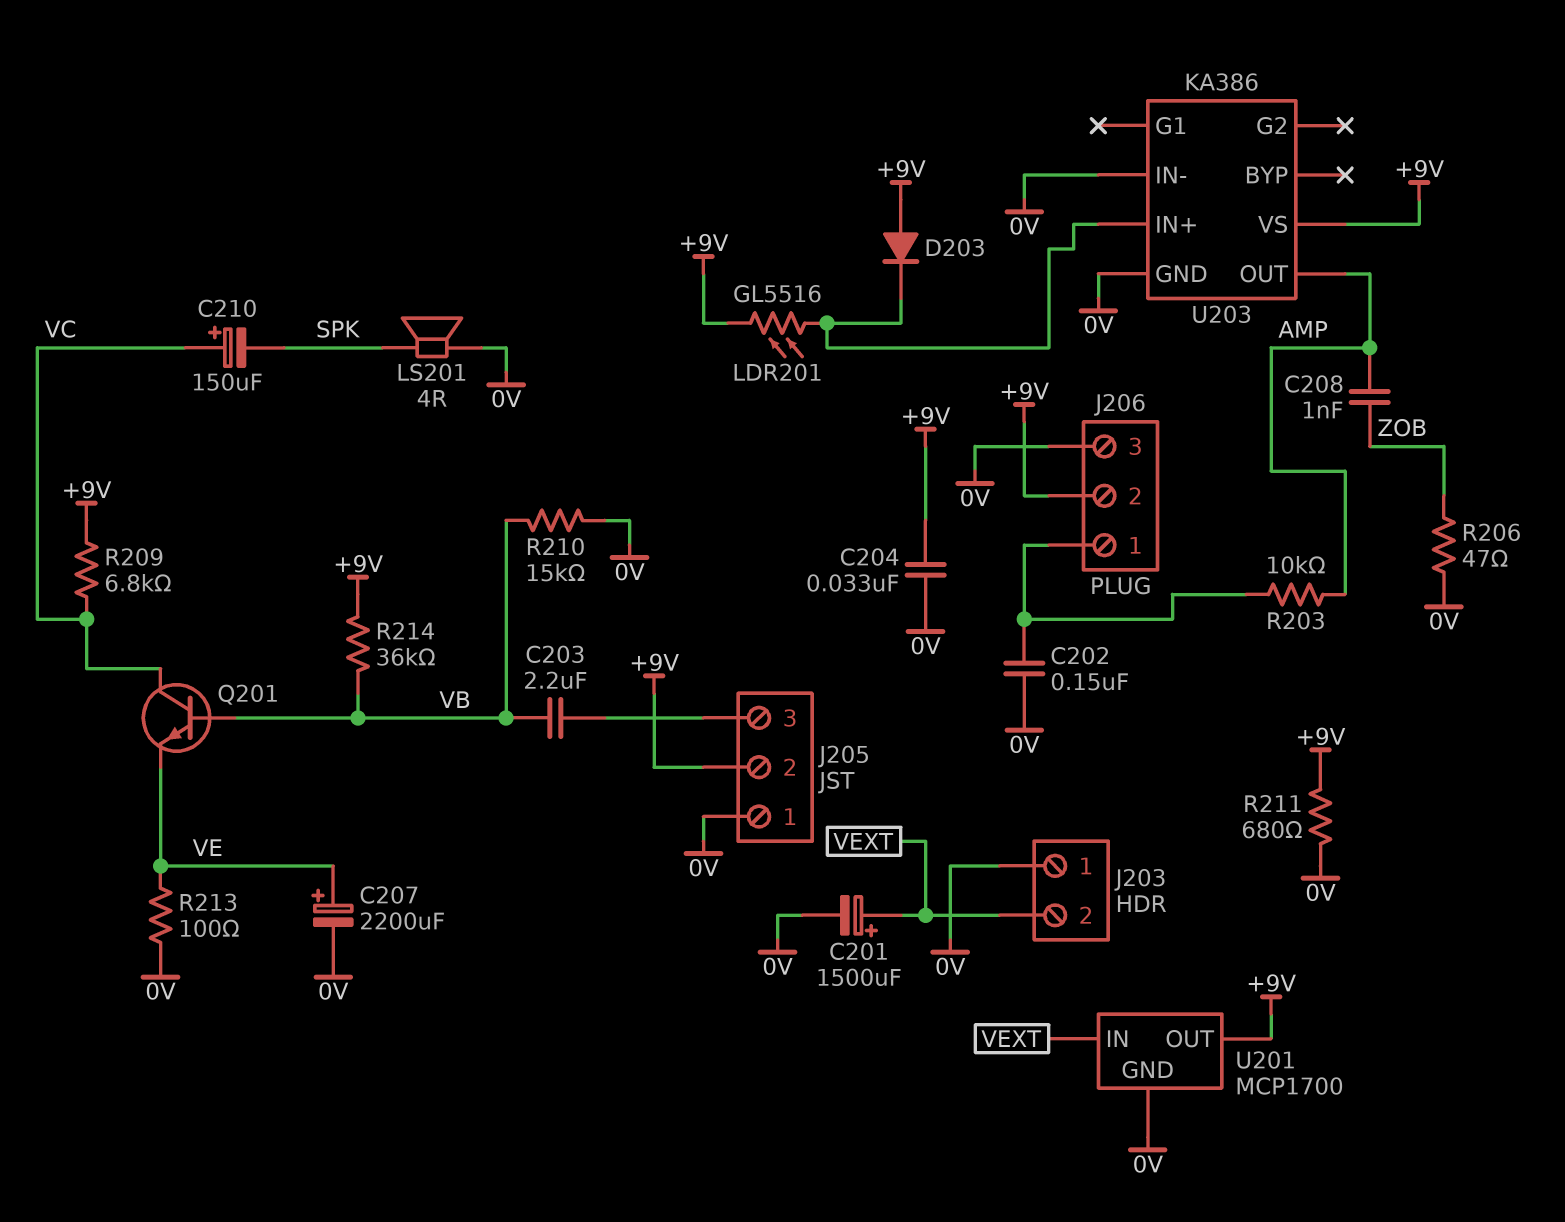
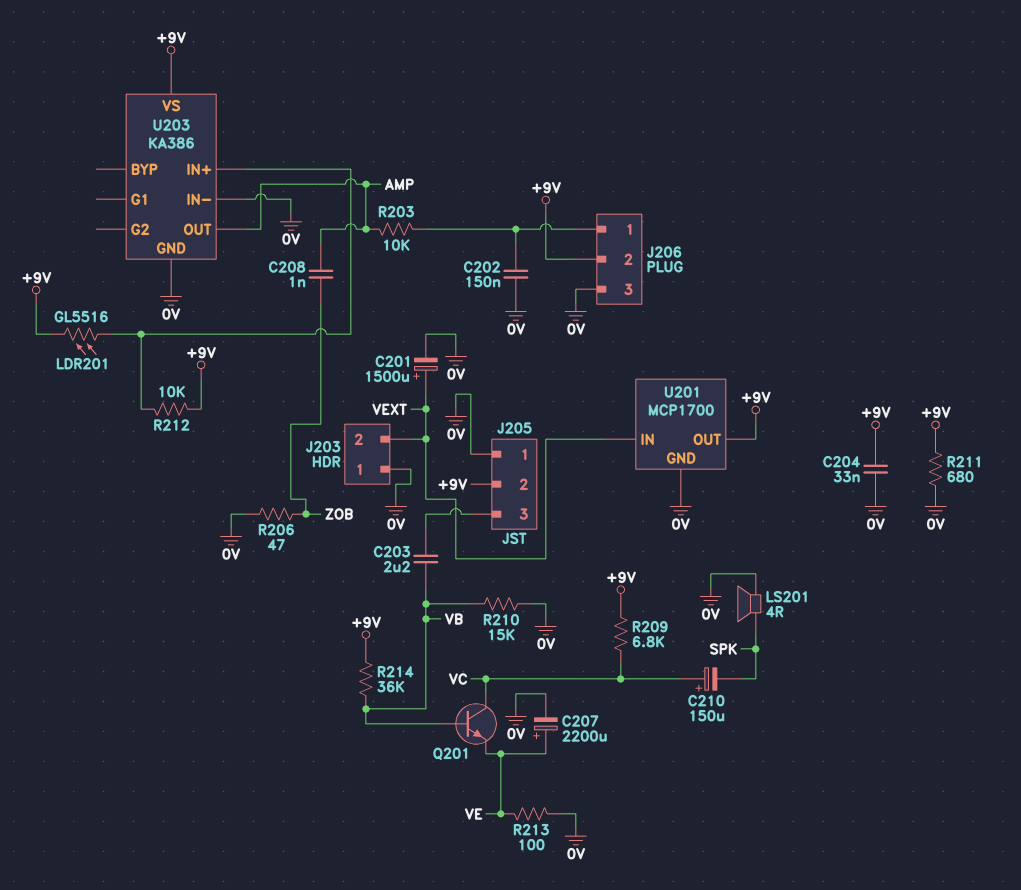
D203: diode (A +9V, K U203/IN+) -> none
R212: none -> 10k (+9V, U203/IN+)

